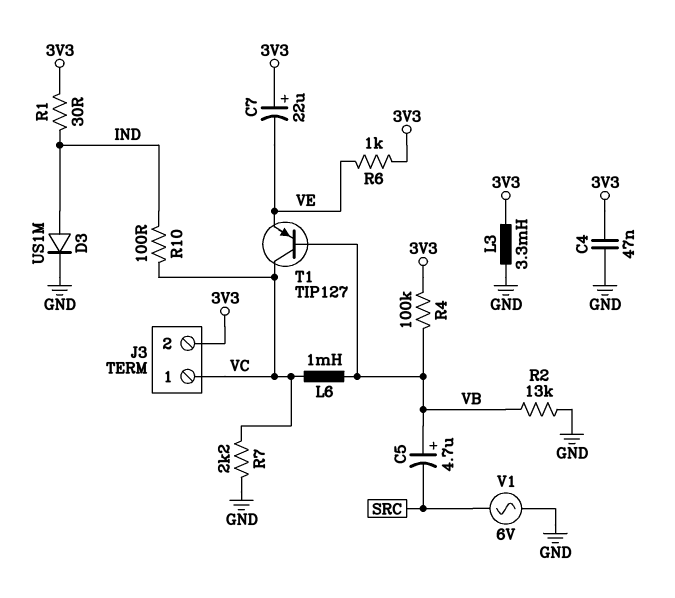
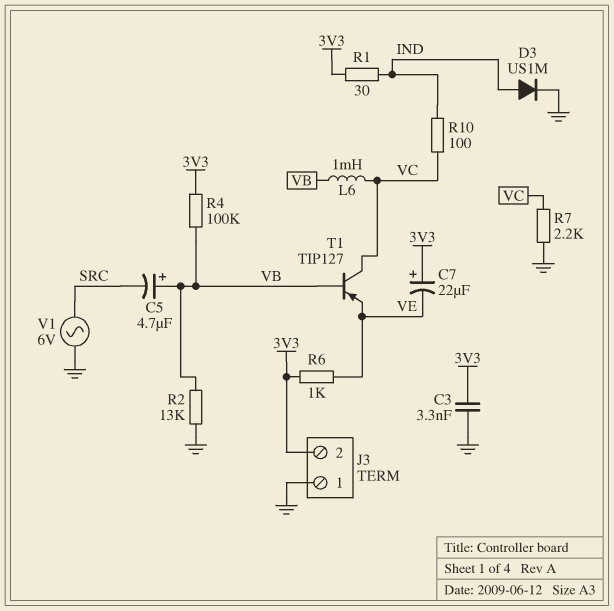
C3: none -> 3.3nF (3V3, GND)
C4: 47nF (3V3, GND) -> none
J3 pin 1: VC -> GND
L3: 3.3mH (3V3, GND) -> none

